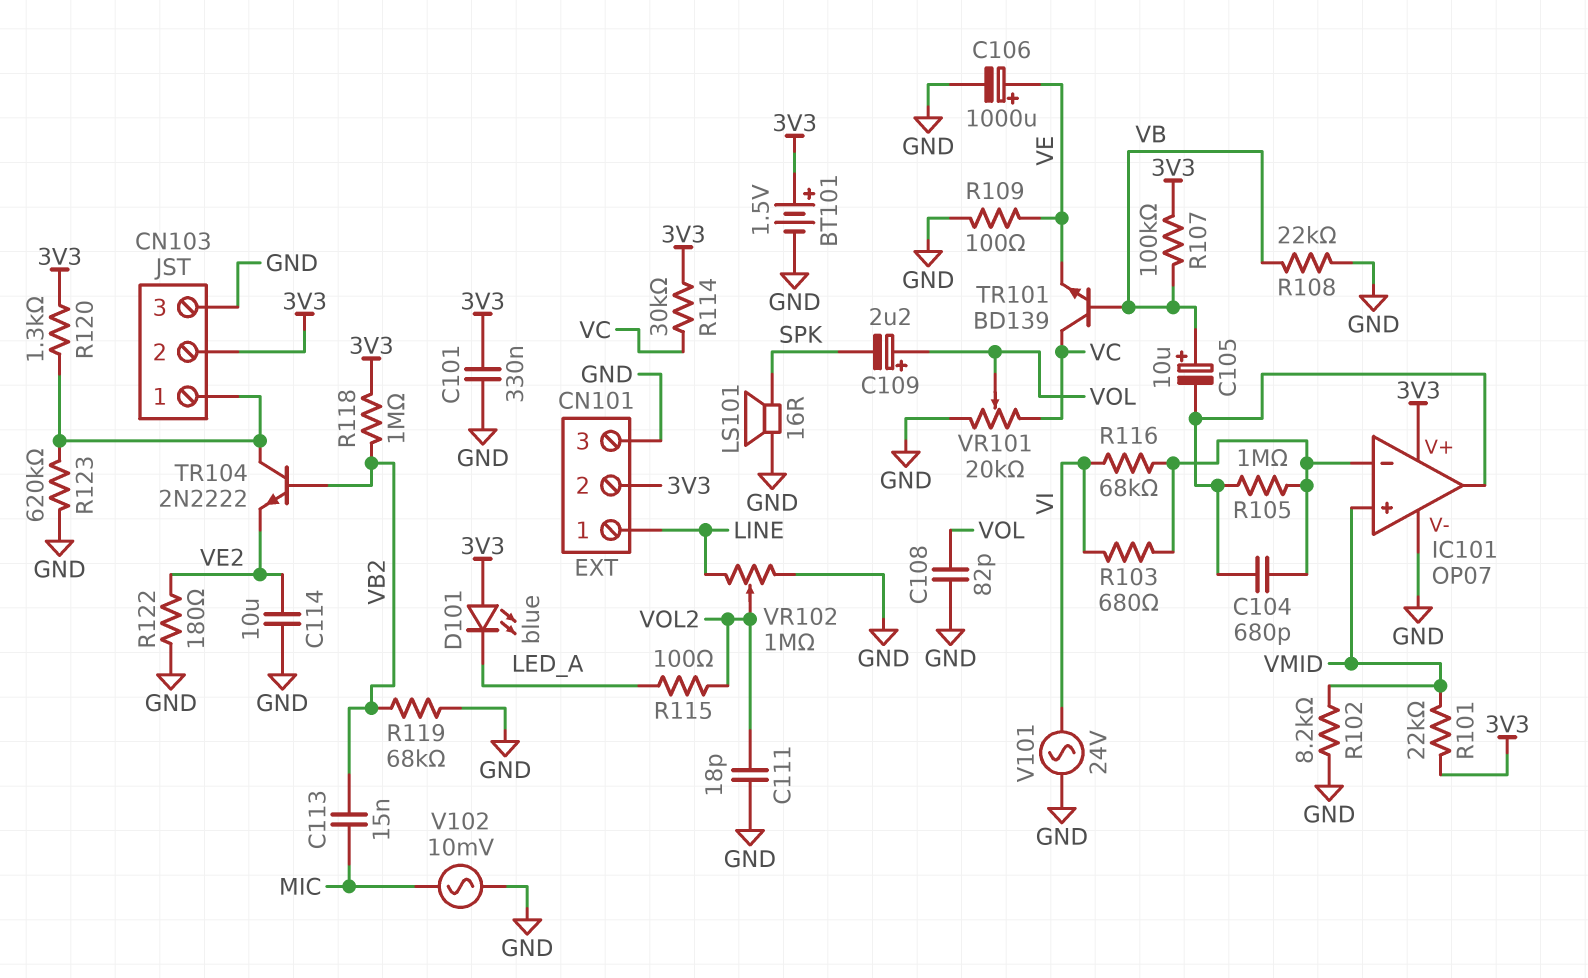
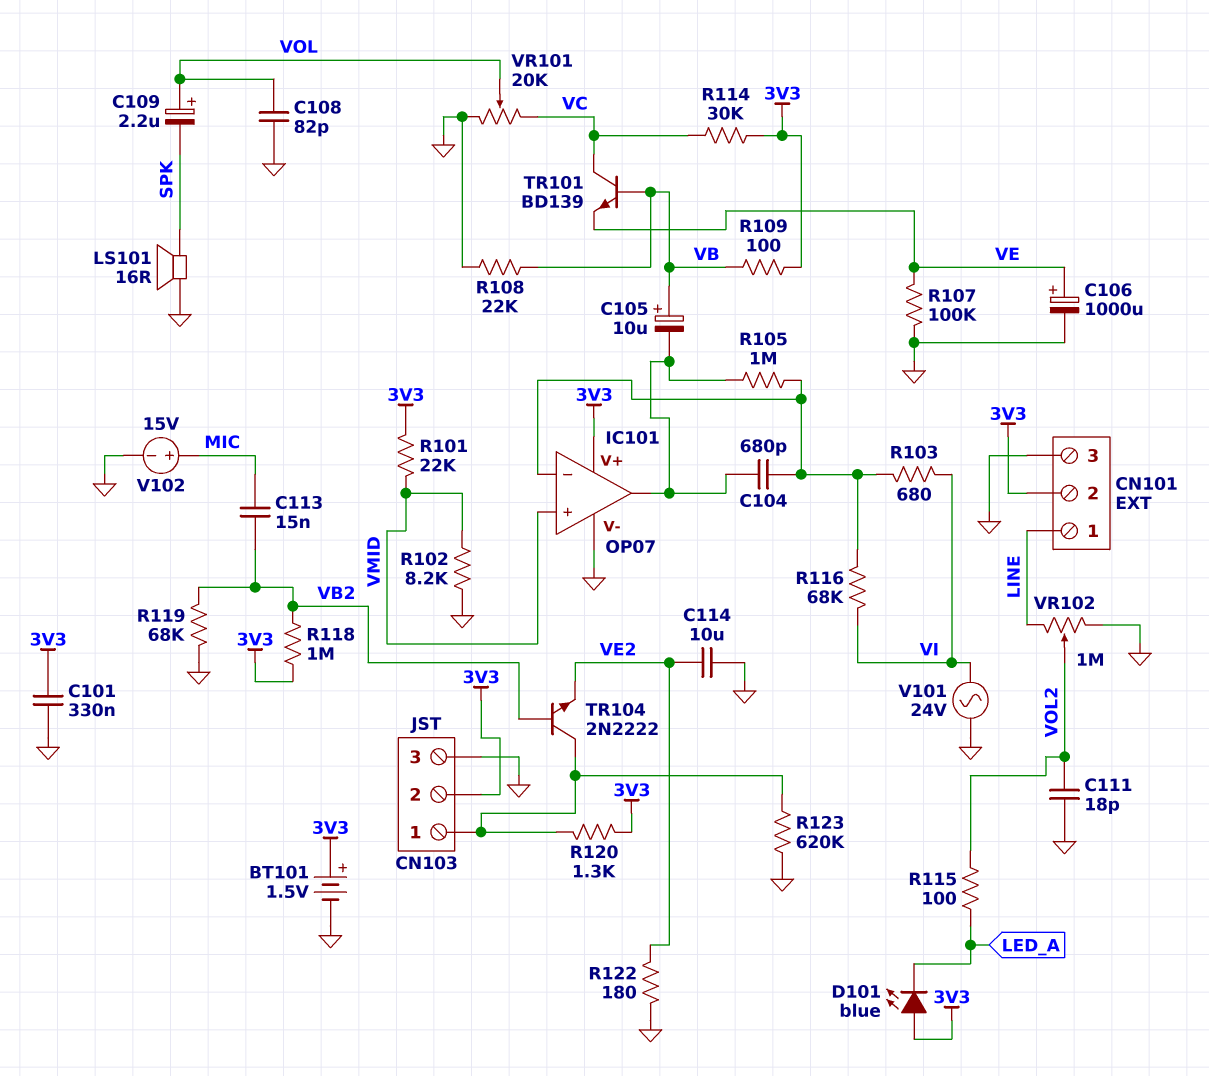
R107: 100k (3V3, VB) -> 100k (GND, VE)
R109: 100 (GND, VE) -> 100 (3V3, VB)
V102: AC 10mV (GND, MIC) -> 15V (plus MIC, minus GND)

